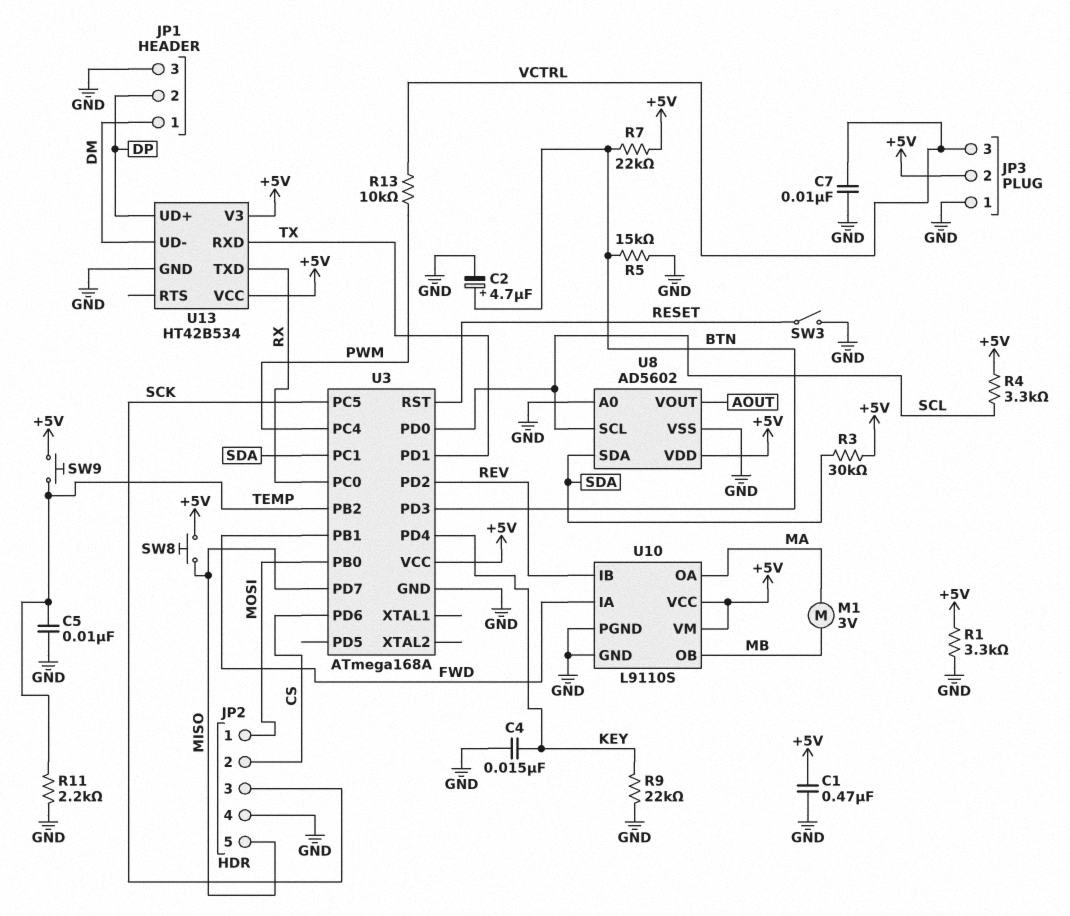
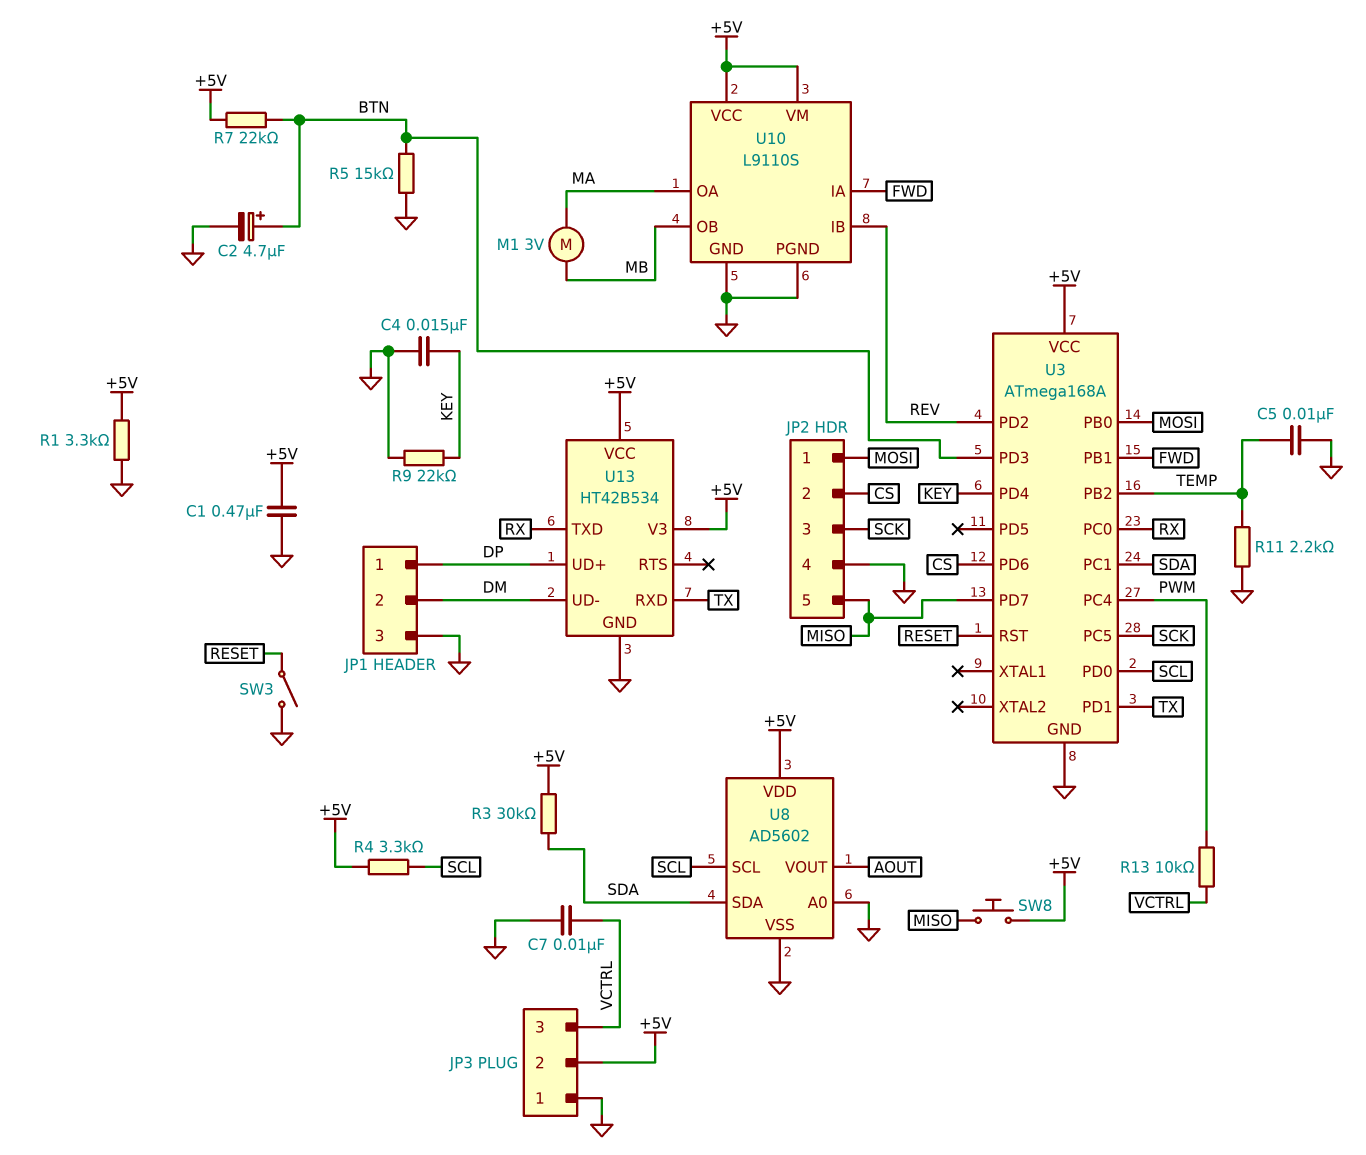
JP1 pin 1: DM -> DP
JP1 pin 2: DP -> DM
SW9: button (+5V, TEMP) -> none

